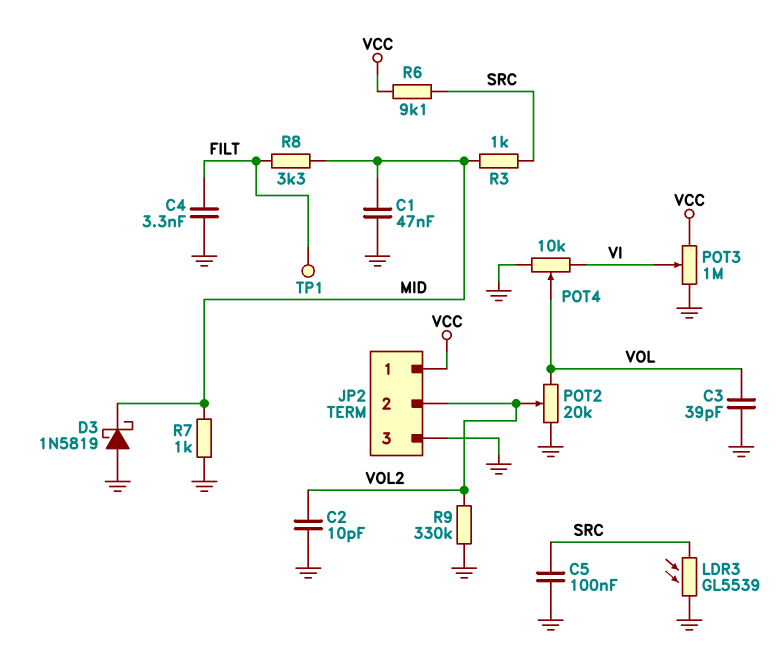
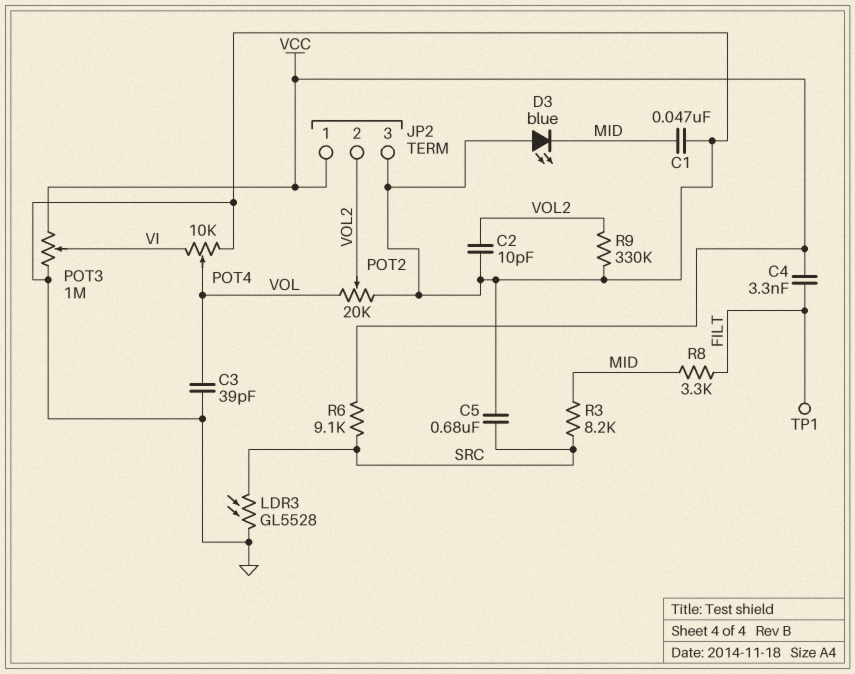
C4: 3.3nF (FILT, GND) -> 3.3nF (FILT, VCC)
C5: 100nF (GND, SRC) -> 680nF (GND, SRC)
D3: schottky 1N5819 (A GND, K MID) -> LED blue (A GND, K MID)
LDR3: GL5539 (GND, SRC) -> GL5528 (GND, SRC)
R3: 1k (MID, SRC) -> 8.2k (MID, SRC)
R7: 1k (GND, MID) -> none

